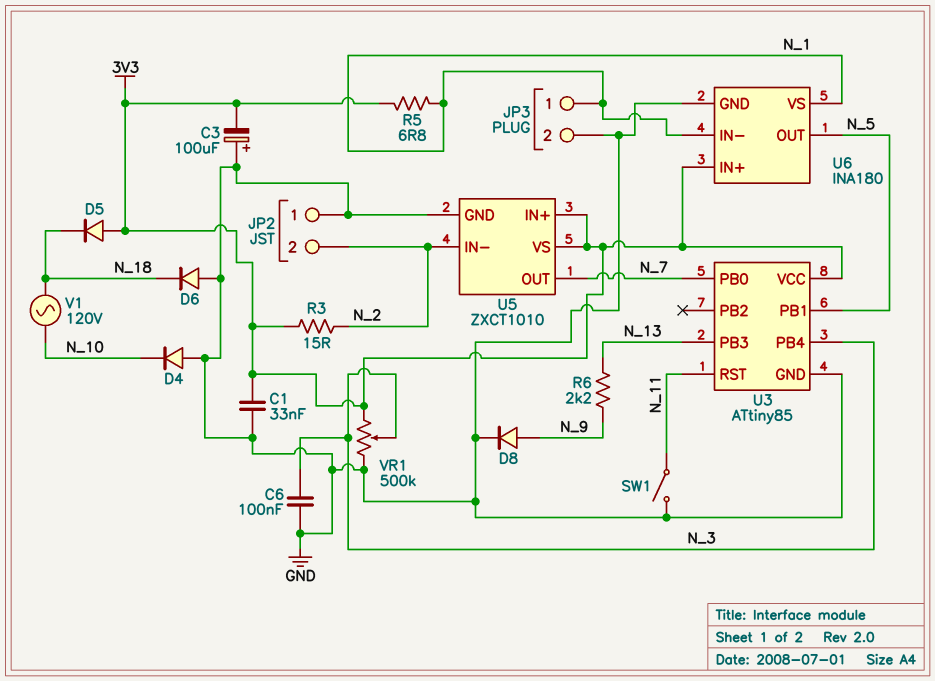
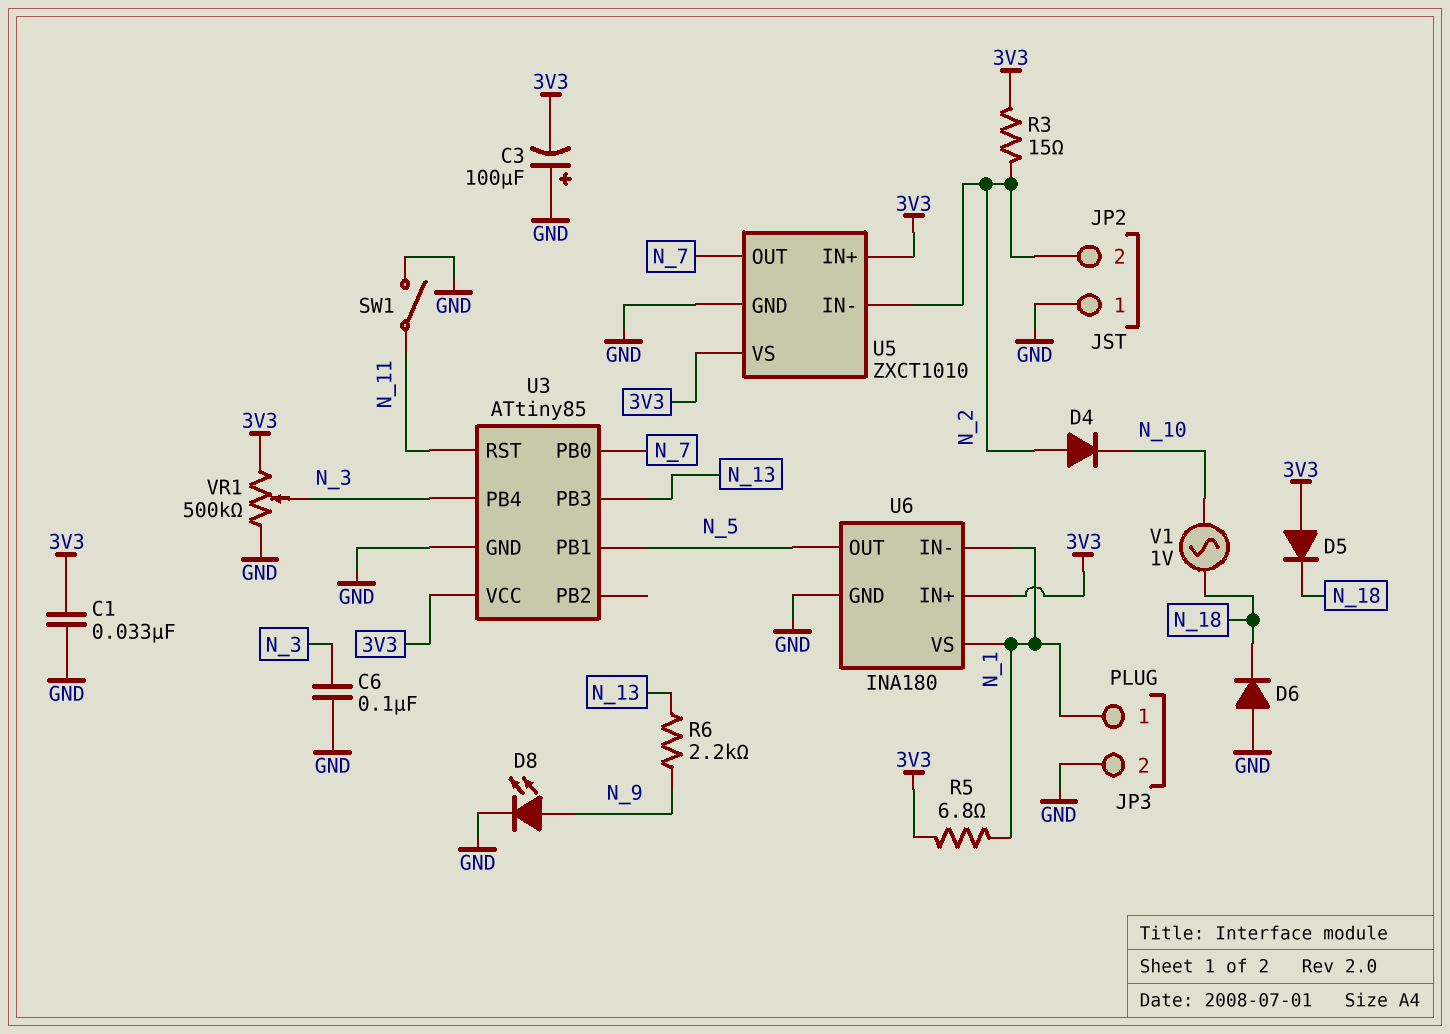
D4: diode (A GND, K N_10) -> diode (A N_2, K N_10)
D8: diode (A N_9, K GND) -> LED (A N_9, K GND)
V1: AC 120V (N_10, N_18) -> AC 1V (N_10, N_18)

